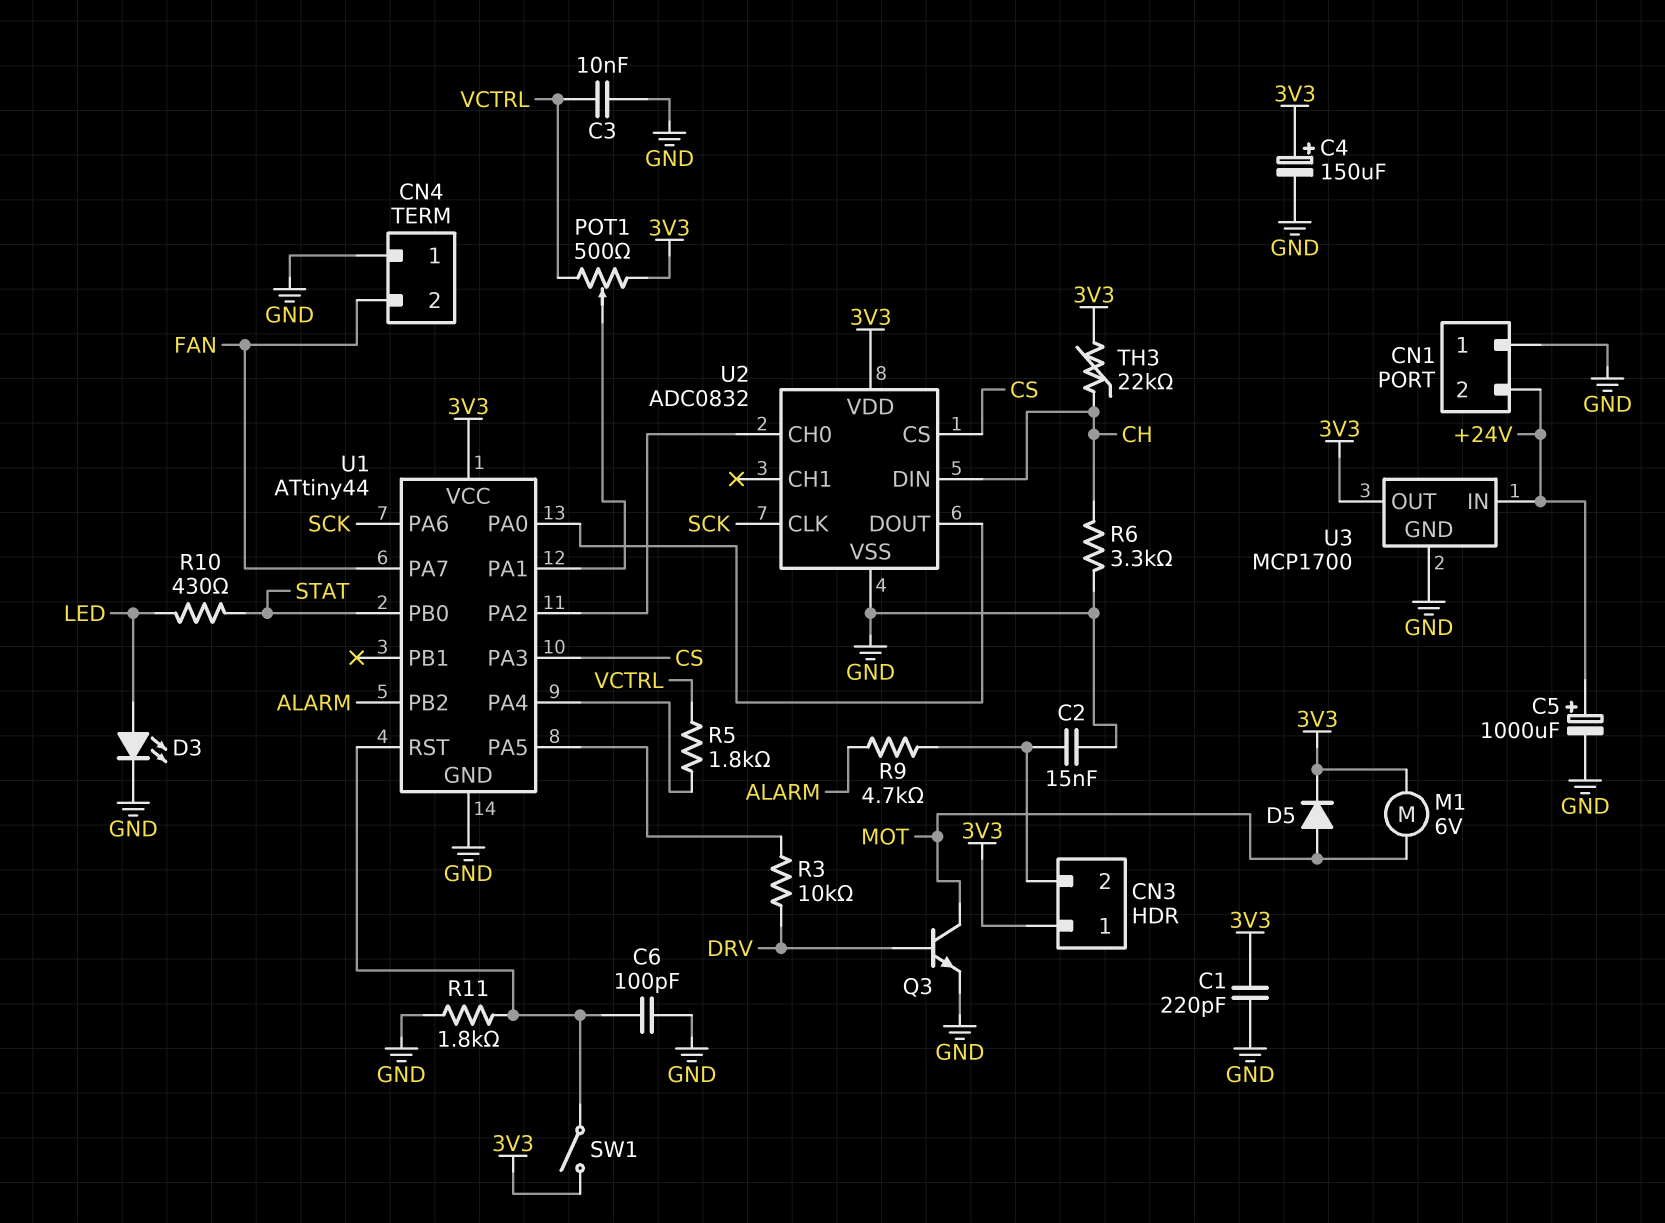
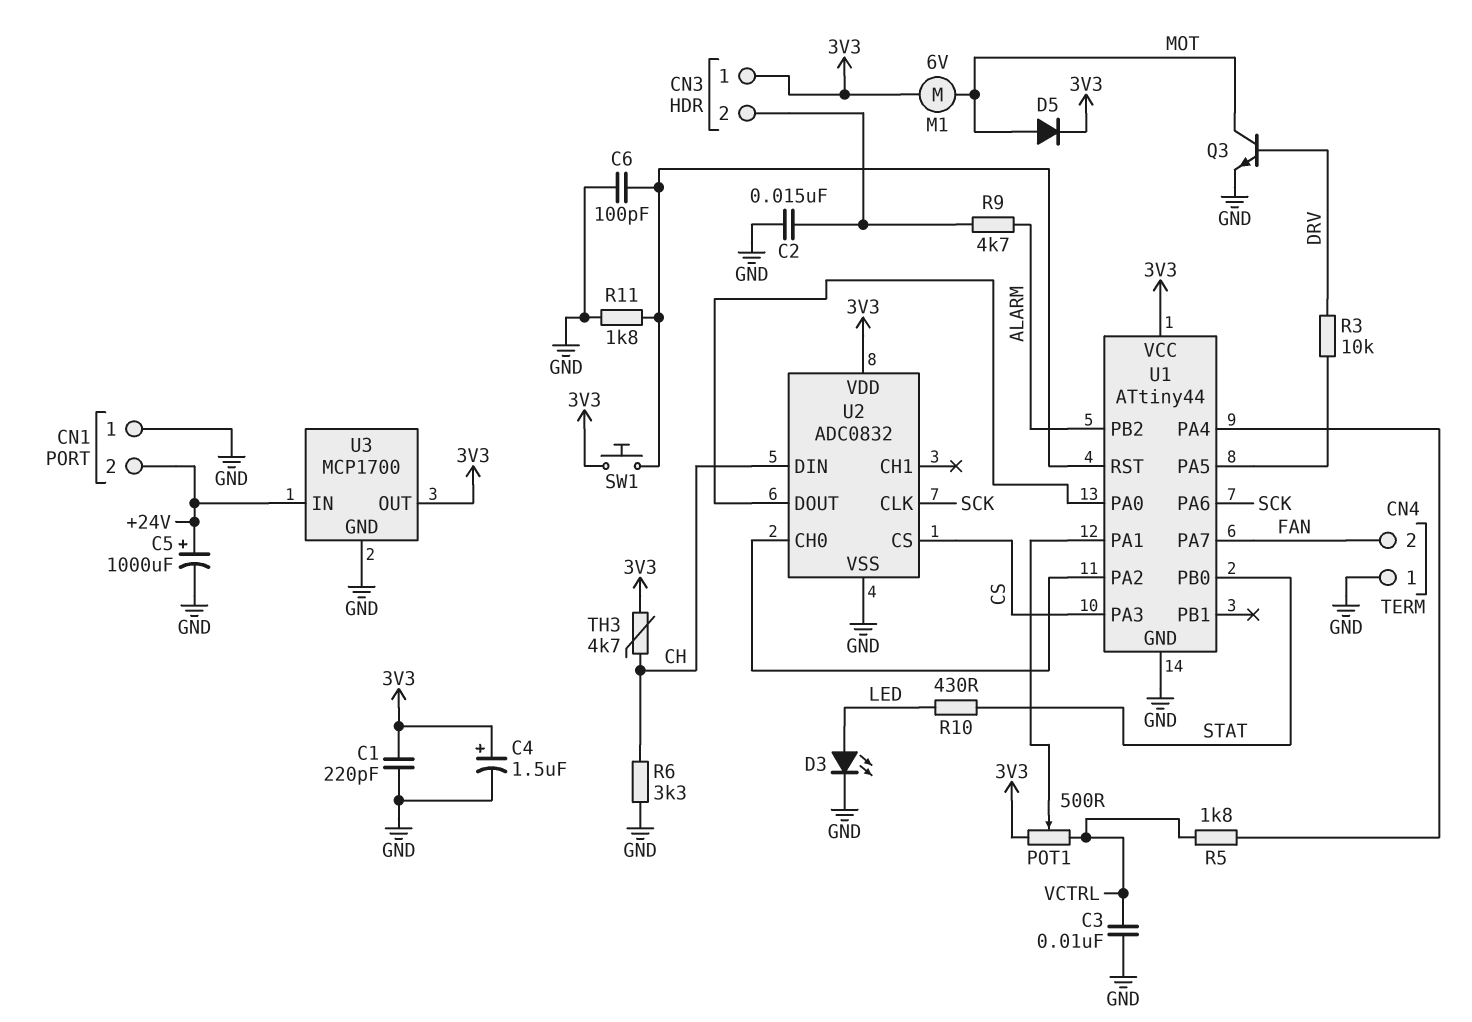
C4: 150uF (plus 3V3, minus GND) -> 1.5uF (plus 3V3, minus GND)
SW1: switch (3V3, U1/RST) -> button (3V3, U1/RST)
TH3: 22k (3V3, CH) -> 4.7k (3V3, CH)

